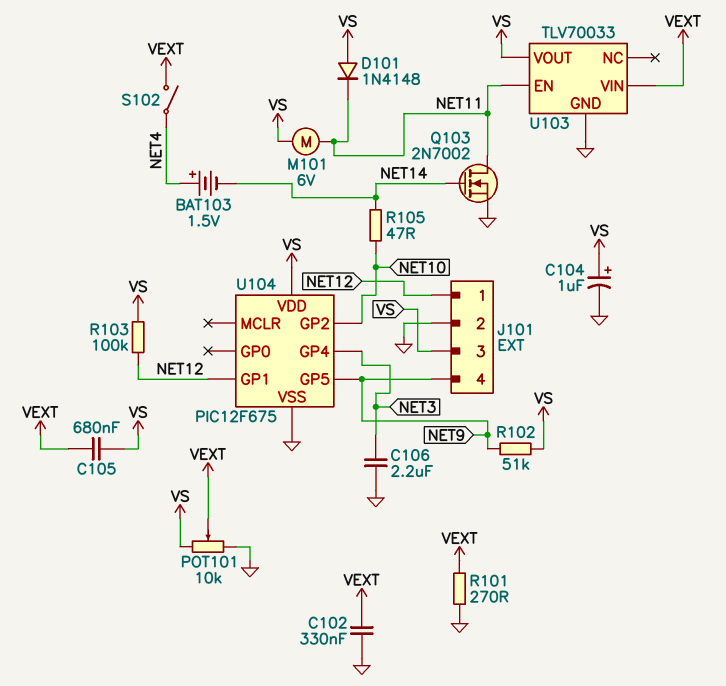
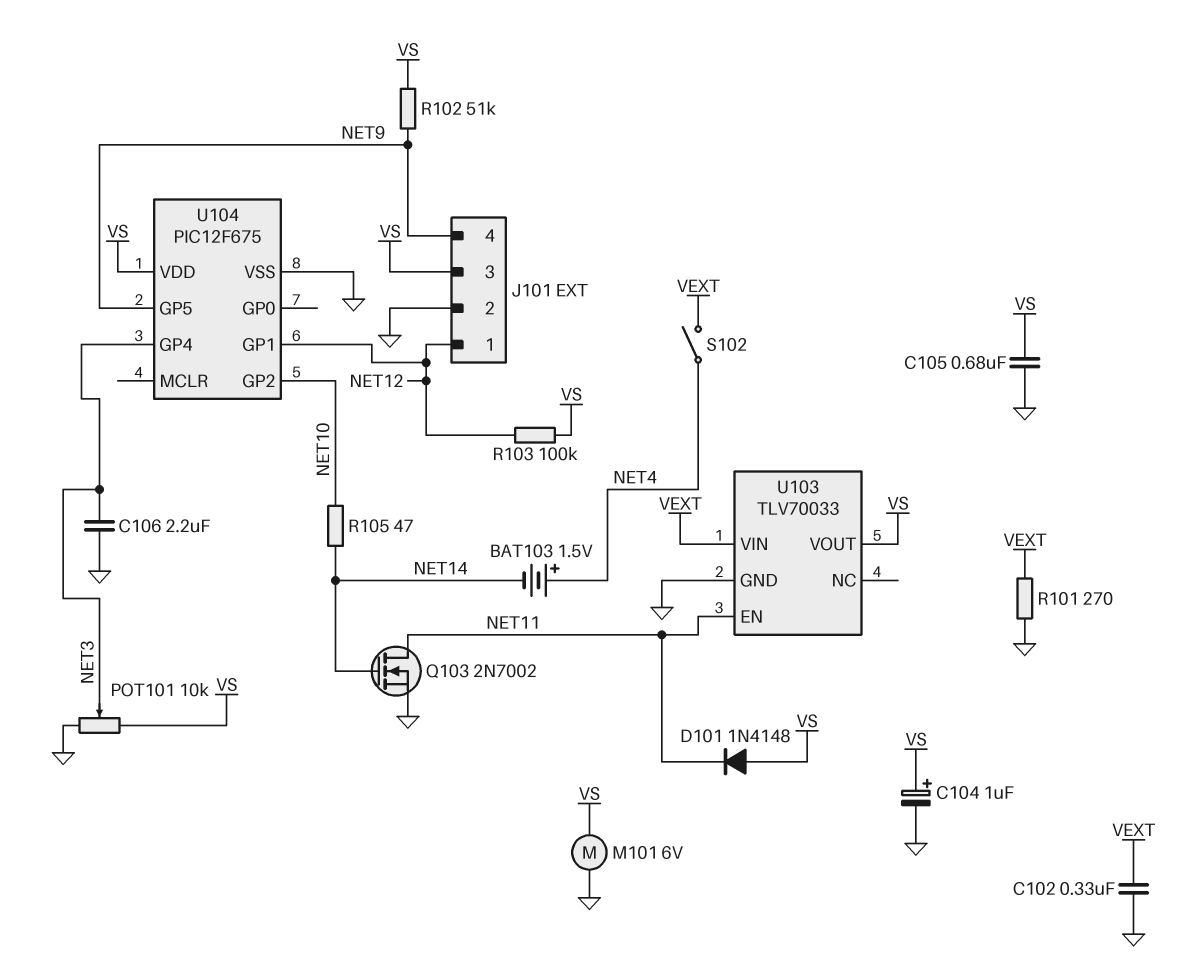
C105: 680nF (VEXT, VS) -> 680nF (GND, VS)
M101: motor 6V (NET11, VS) -> motor 6V (GND, VS)
POT101: 10k (GND, VS, wiper VEXT) -> 10k (GND, VS, wiper NET3)

